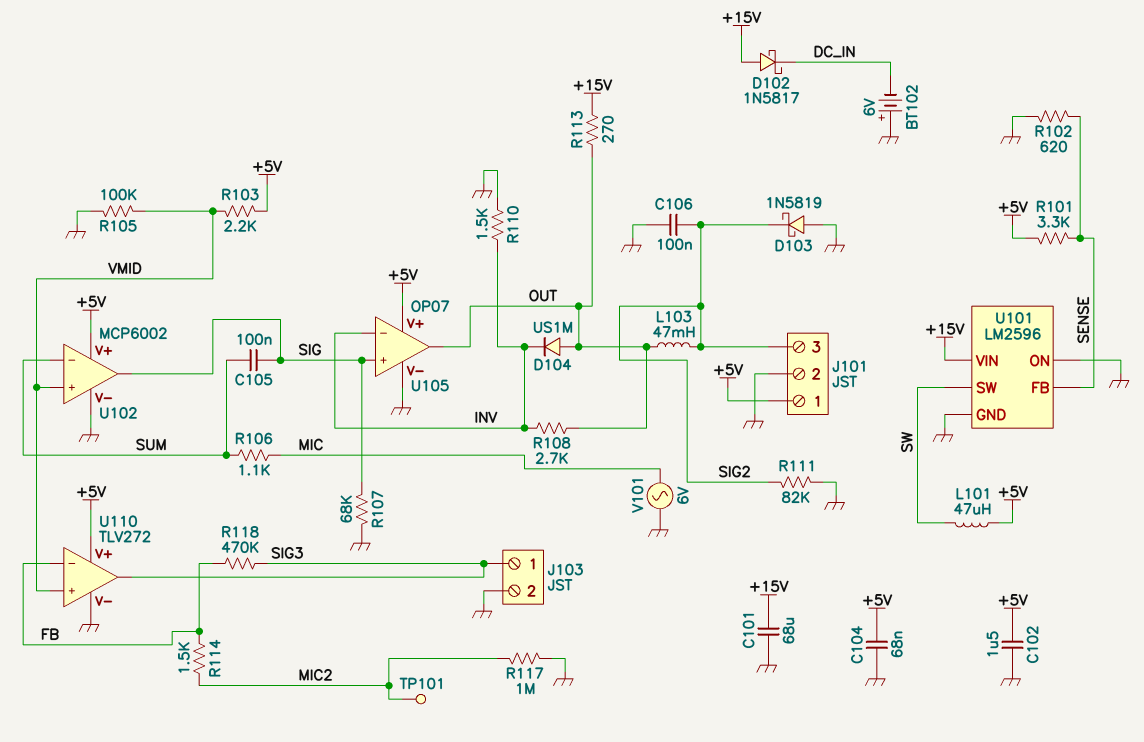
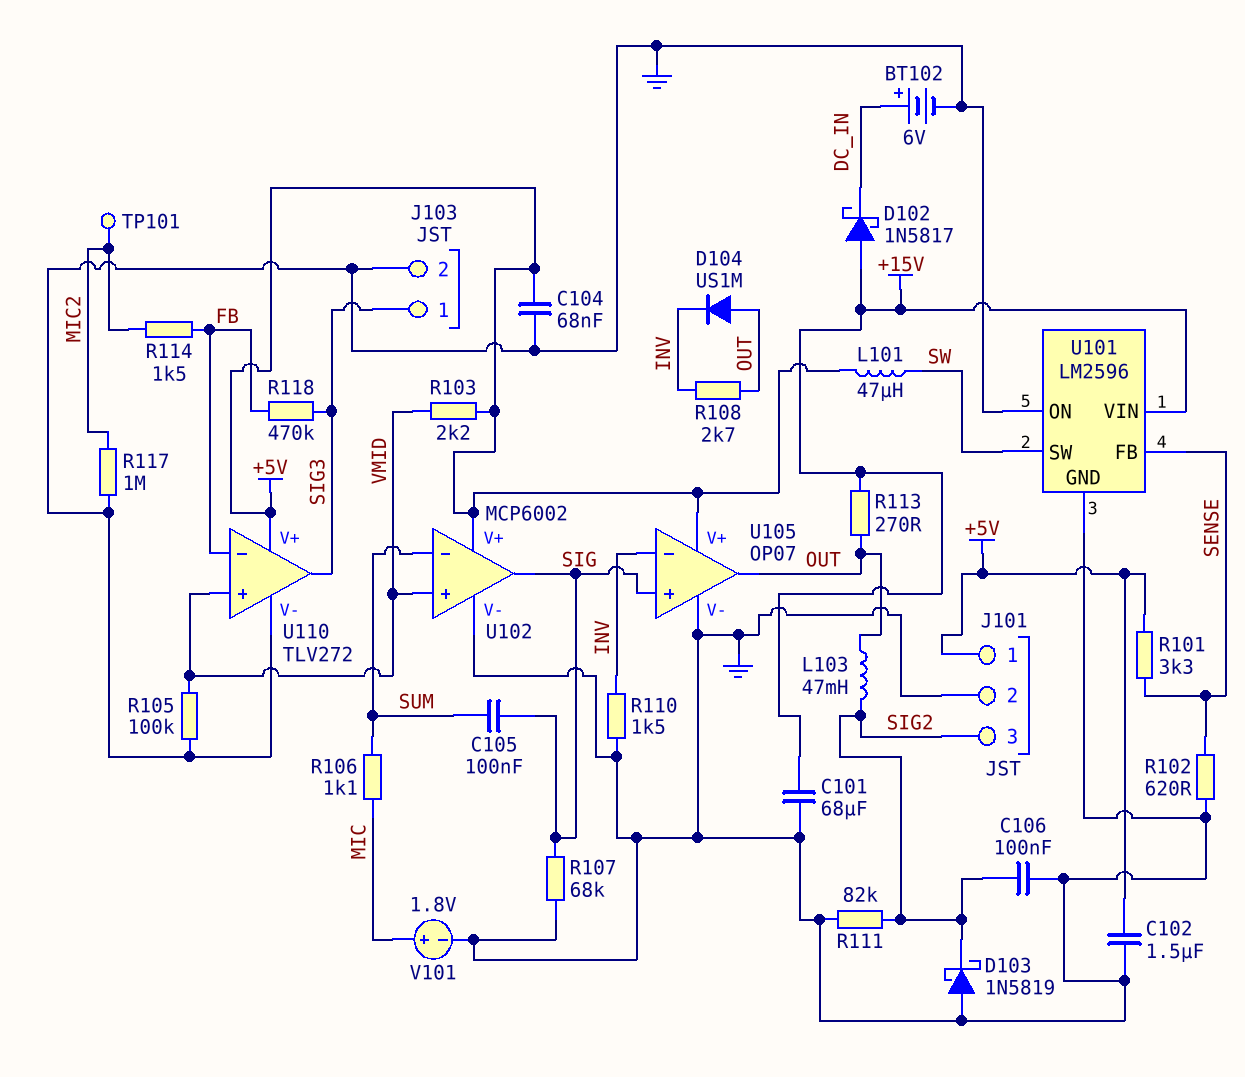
BT102: 6V (plus GND, minus DC_IN) -> 6V (plus DC_IN, minus GND)
V101: AC 6V (GND, MIC) -> 1.8V (plus MIC, minus GND)

